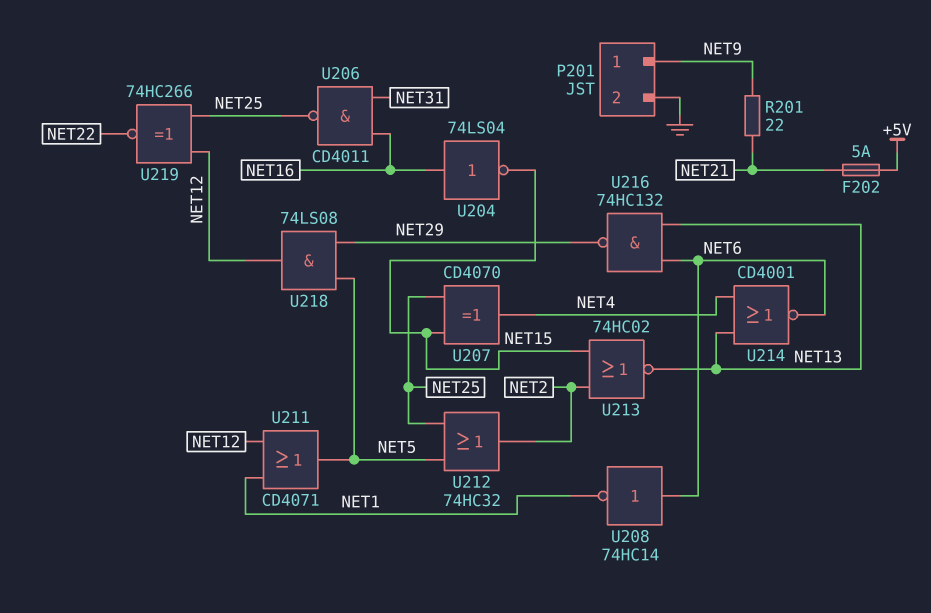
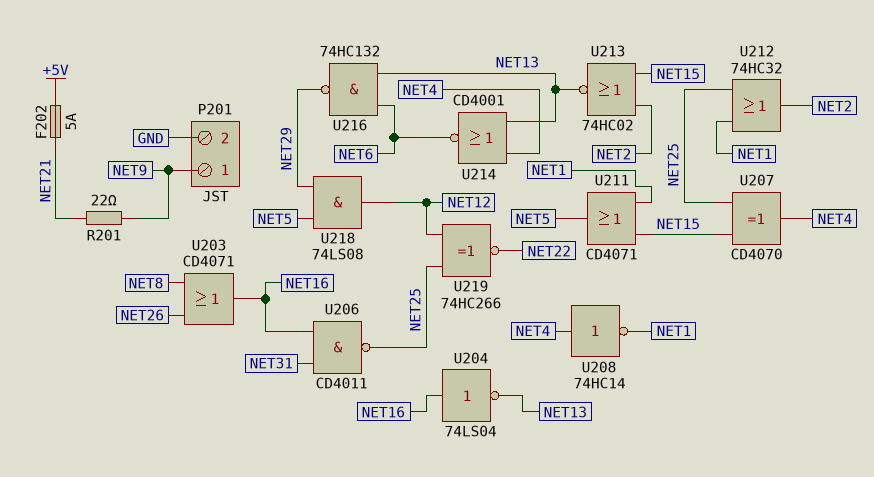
U203: none -> OR CD4071 (in NET8, in NET26, out NET16)
U204: NOT 74LS04 (in NET16, out NET15) -> NOT 74LS04 (in NET16, out NET13)
U208: NOT 74HC14 (in NET6, out NET1) -> NOT 74HC14 (in NET4, out NET1)
U211: OR CD4071 (in NET1, in NET12, out NET5) -> OR CD4071 (in NET1, in NET15, out NET5)
U212: OR 74HC32 (in NET5, in NET25, out NET2) -> OR 74HC32 (in NET1, in NET25, out NET2)

